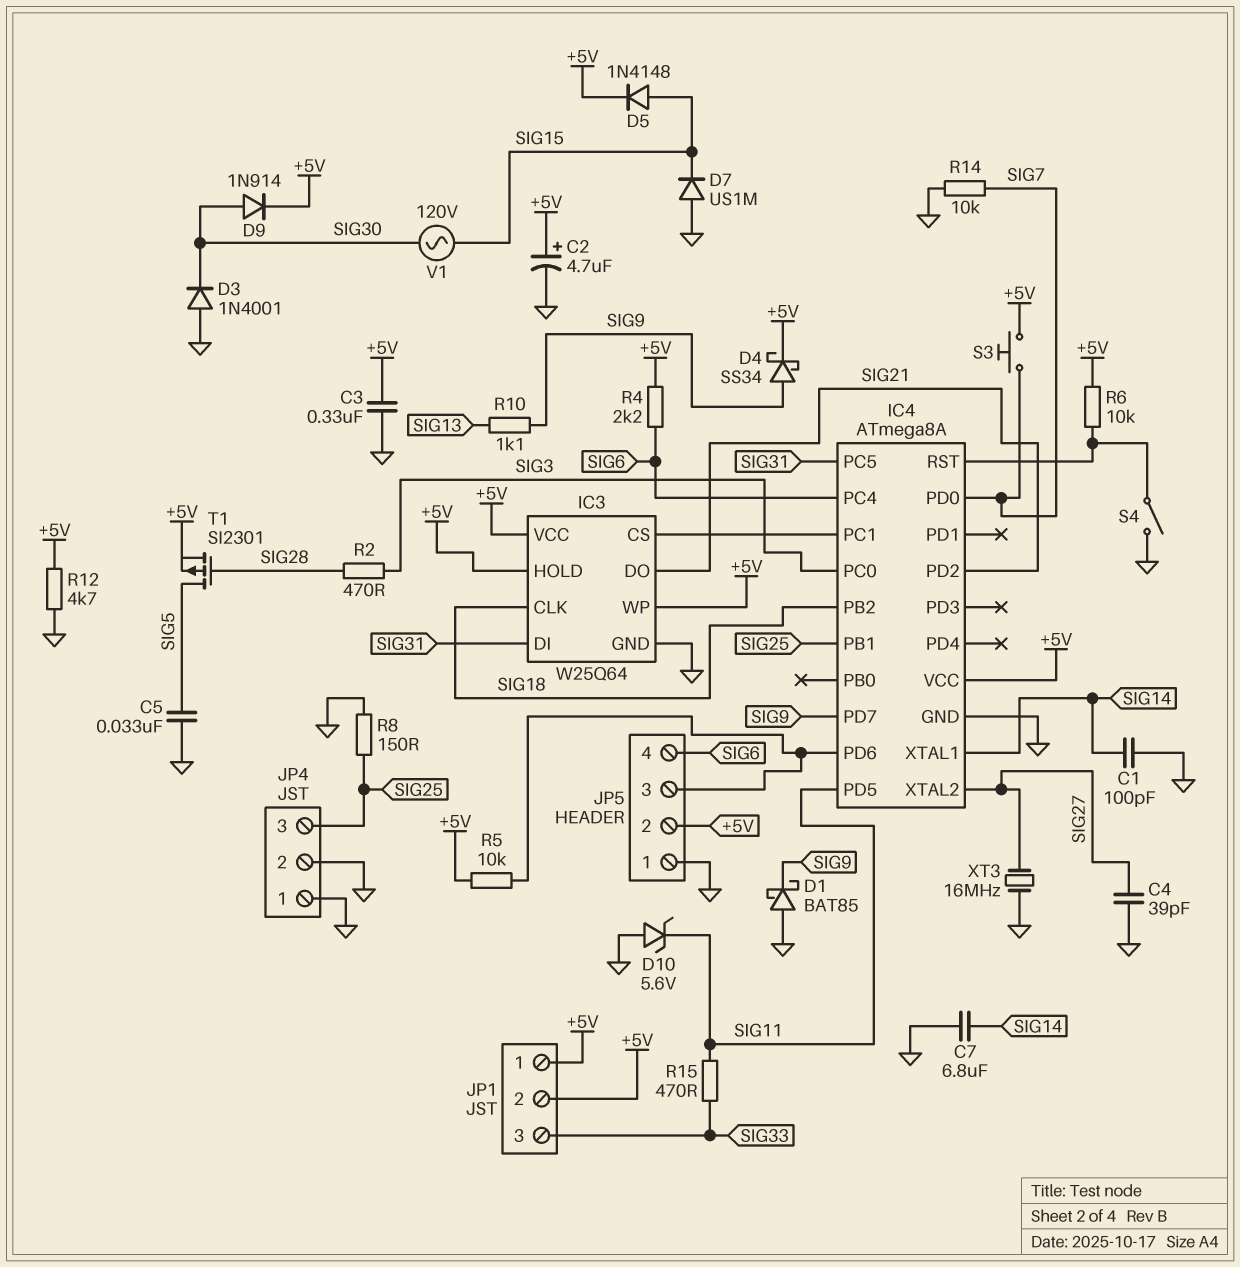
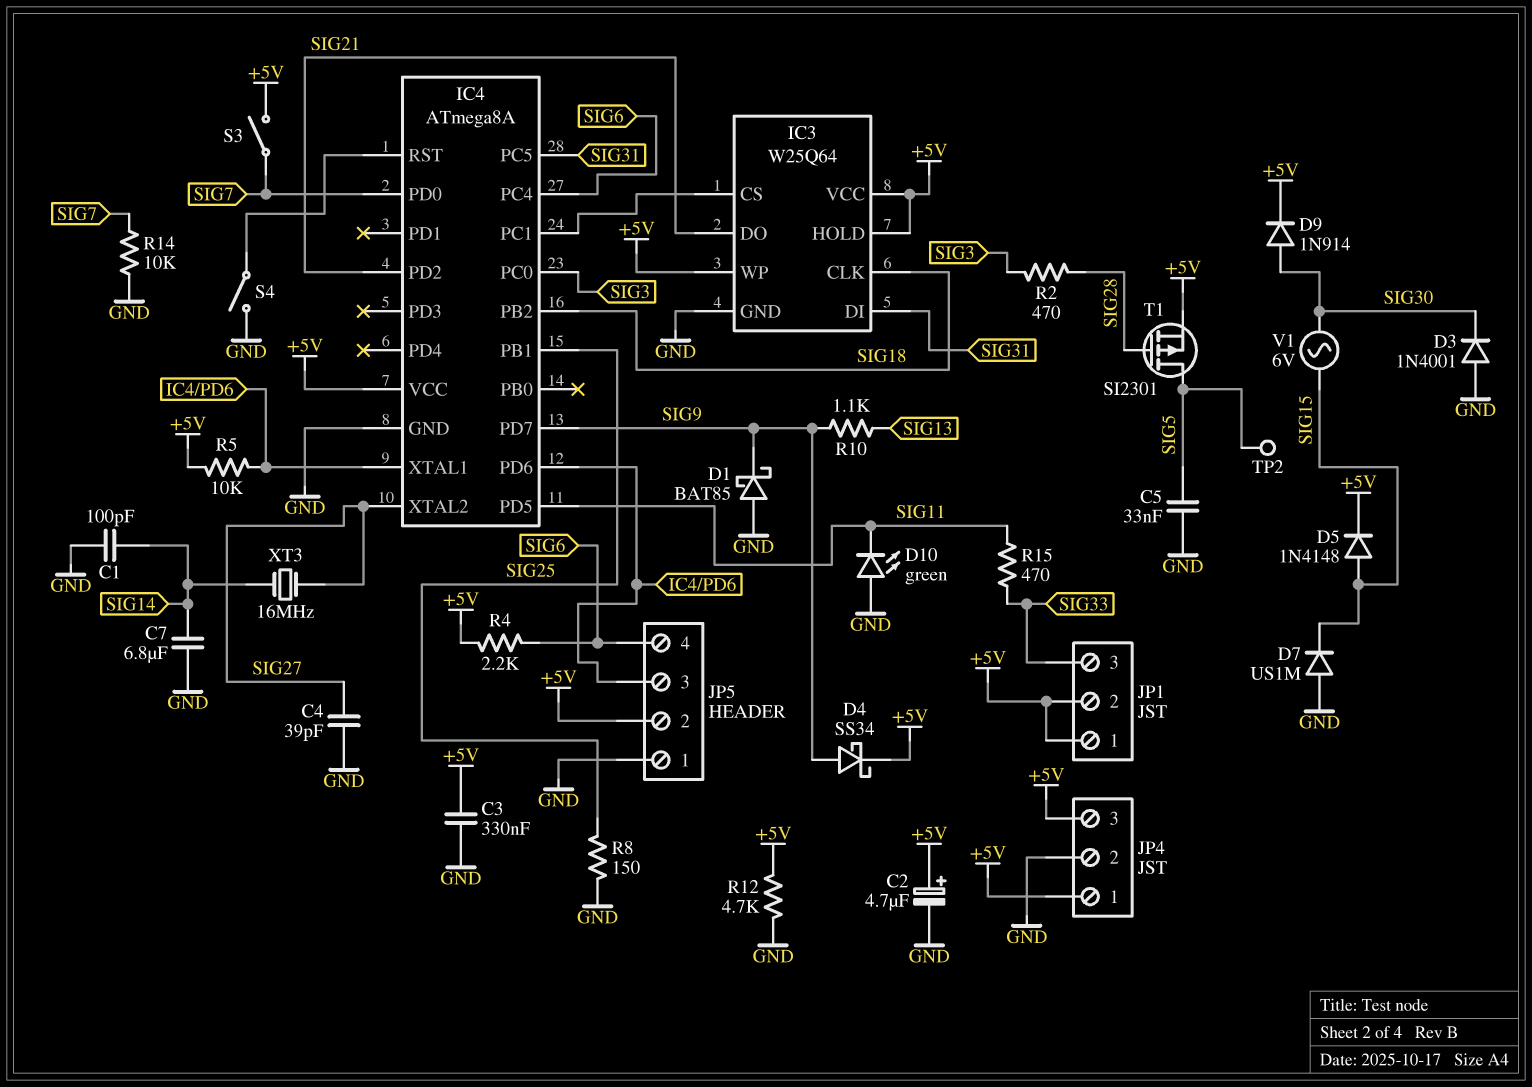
D10: zener 5.6V (A GND, K SIG11) -> LED green (A GND, K SIG11)
IC4 pin XTAL1: SIG14 -> IC4/PD6
JP4 pin 1: GND -> +5V
JP4 pin 3: SIG25 -> +5V
R6: 10k (+5V, IC4/RST) -> none
S3: button (+5V, SIG7) -> switch (+5V, SIG7)
TP2: none -> test point (SIG5)
V1: AC 120V (SIG15, SIG30) -> AC 6V (SIG15, SIG30)
XT3: 16MHz (GND, SIG27) -> 16MHz (SIG14, SIG27)

